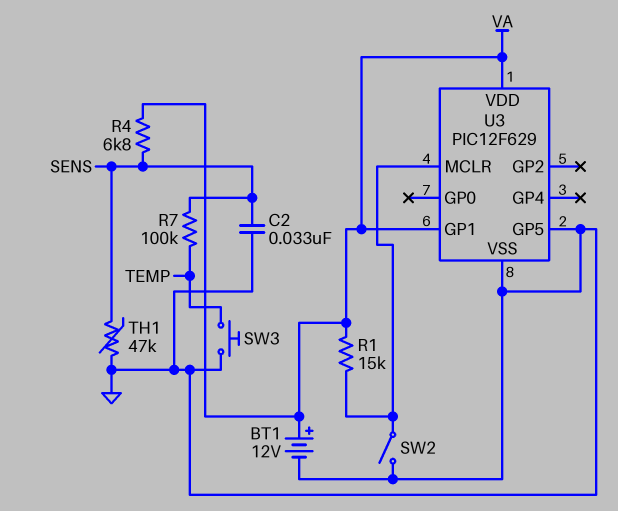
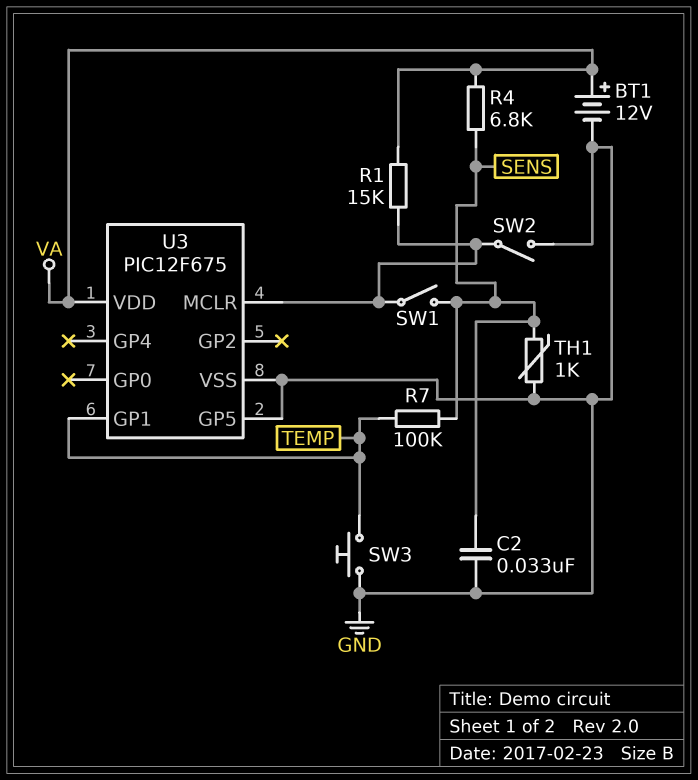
SW1: none -> switch (SENS, U3/MCLR)
TH1: 47k (GND, SENS) -> 1k (GND, SENS)
U3: PIC12F629 -> PIC12F675
U3 pin GP1: VA -> TEMP

